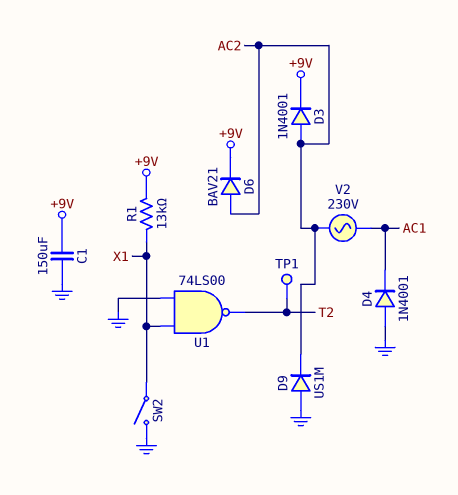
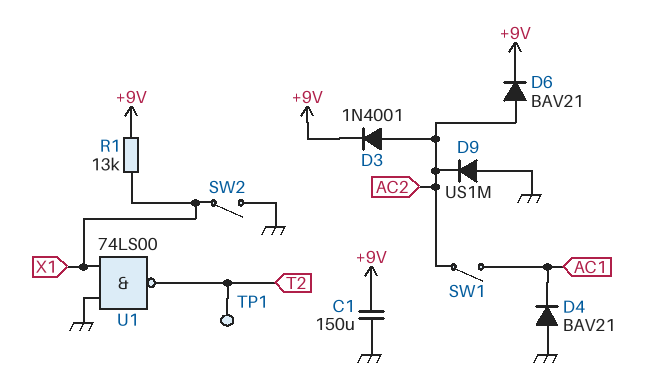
D4: diode 1N4001 (A GND, K AC1) -> diode BAV21 (A GND, K AC1)
SW1: none -> switch (AC1, AC2)
V2: AC 230V (AC1, AC2) -> none

